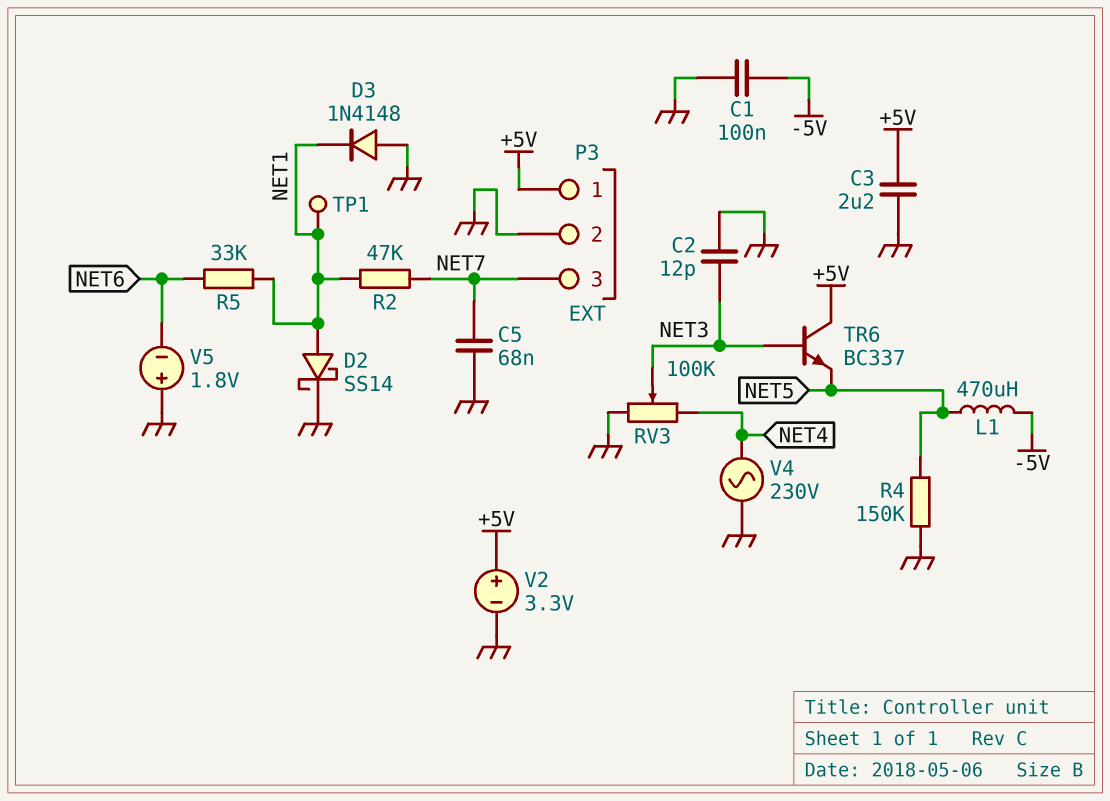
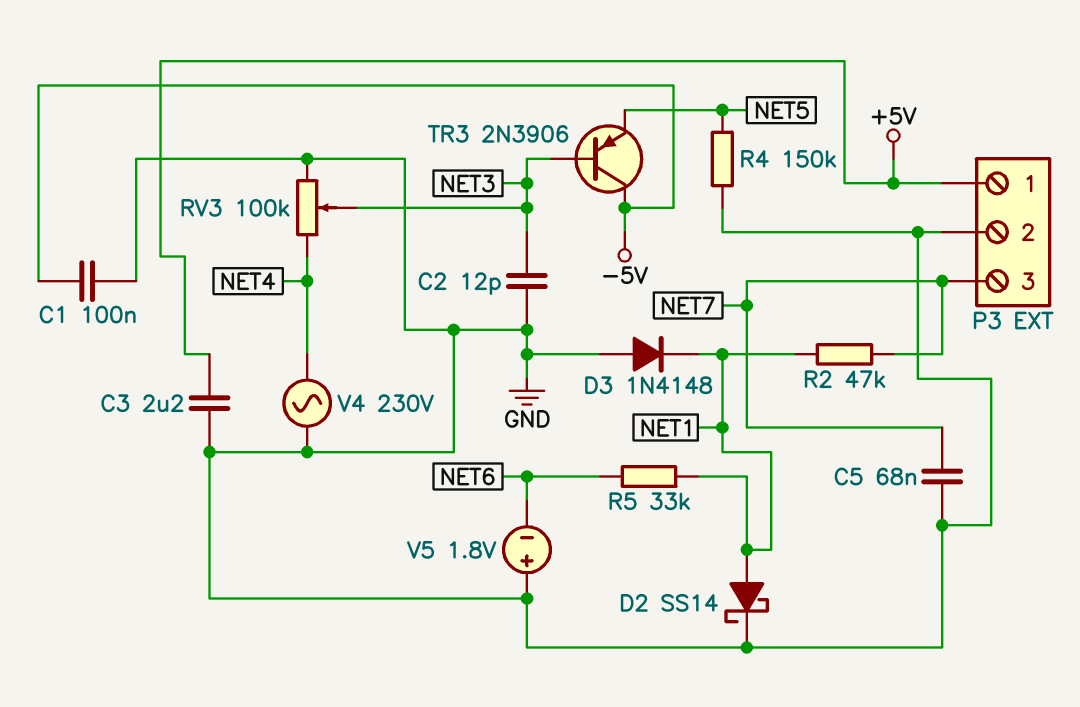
L1: 470uH (-5V, NET5) -> none
TP1: test point (NET1) -> none
TR3: none -> PNP 2N3906 (B NET3, C -5V, E NET5)
TR6: NPN BC337 (B NET3, C +5V, E NET5) -> none
V2: 3.3V (plus +5V, minus GND) -> none

